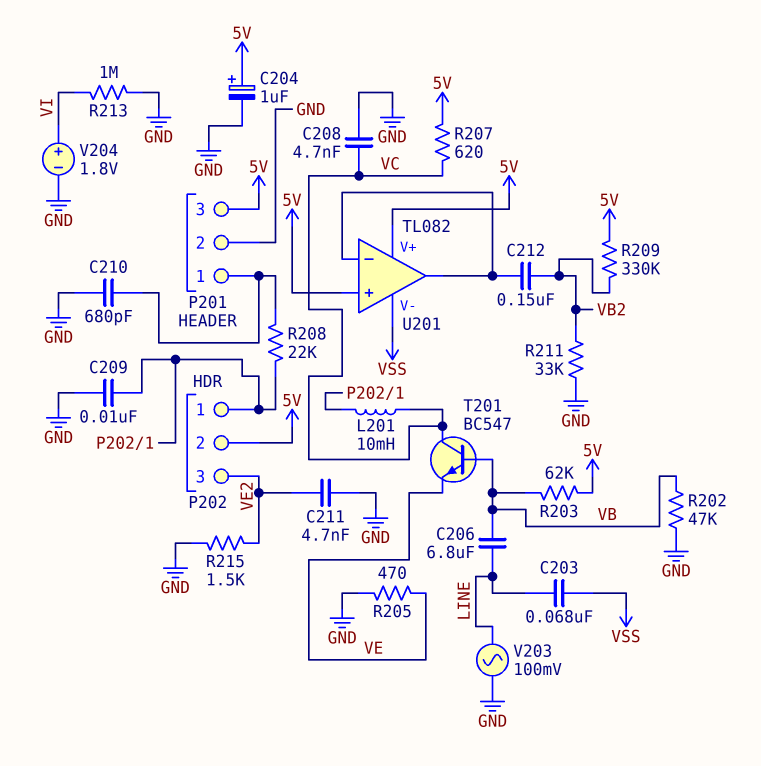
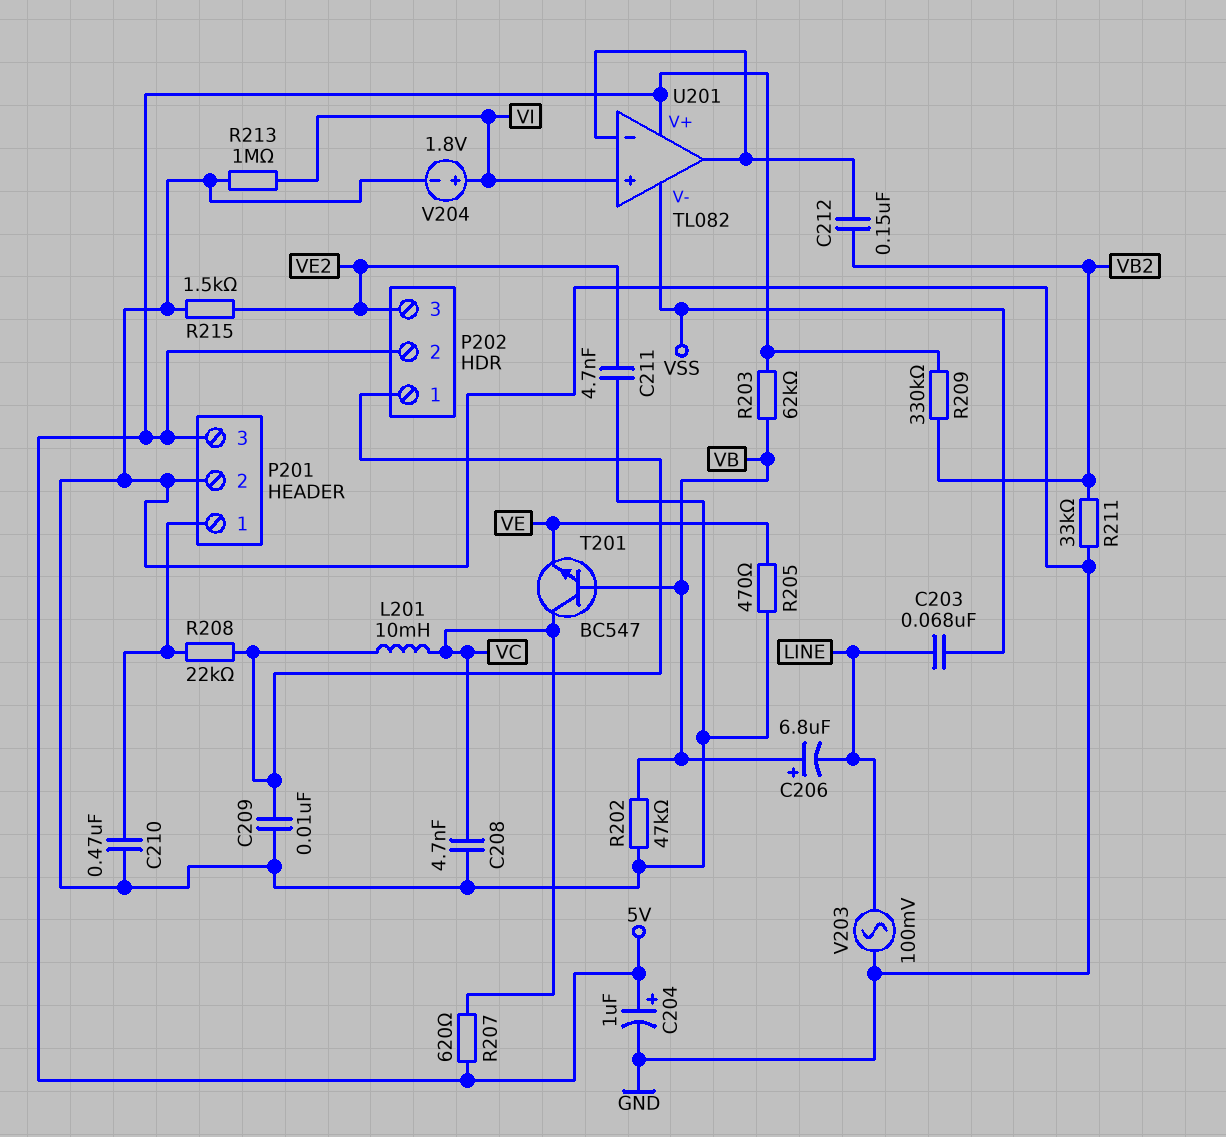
C206: 6.8uF (LINE, VB) -> 6.8uF (plus VB, minus LINE)
C210: 680pF (GND, P201/1) -> 470nF (GND, P201/1)
U201 pin in+: 5V -> VI

